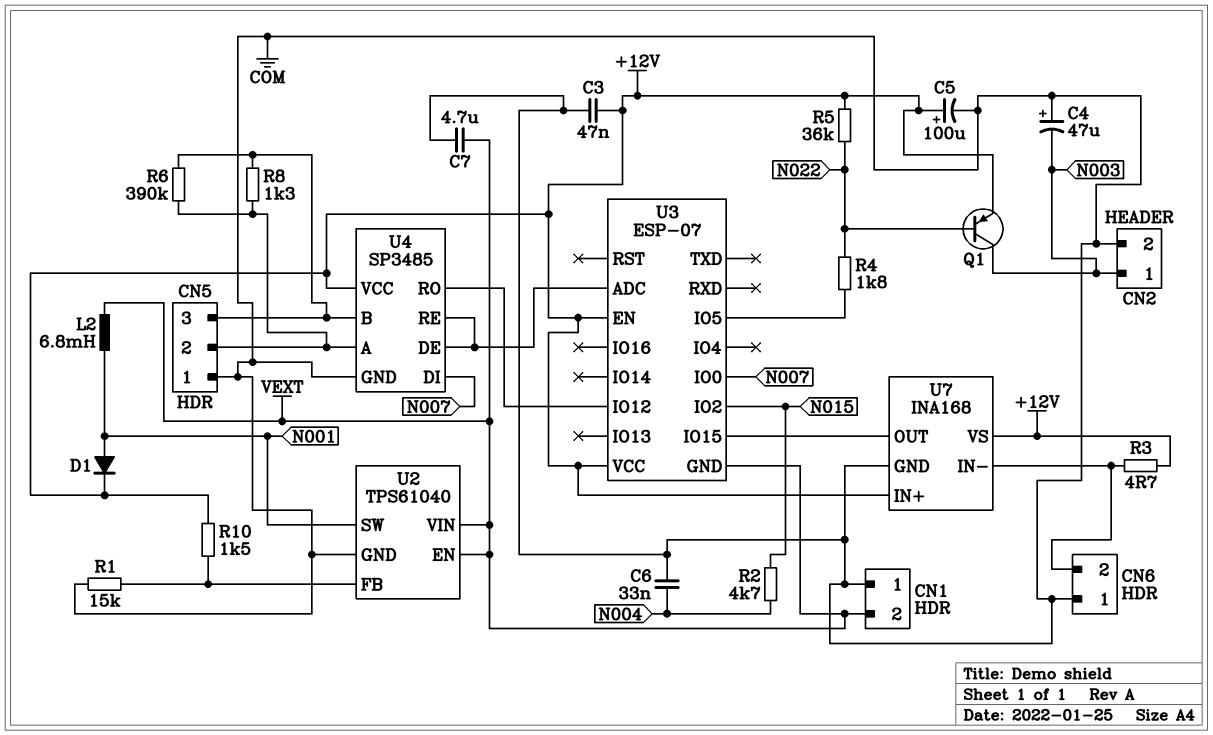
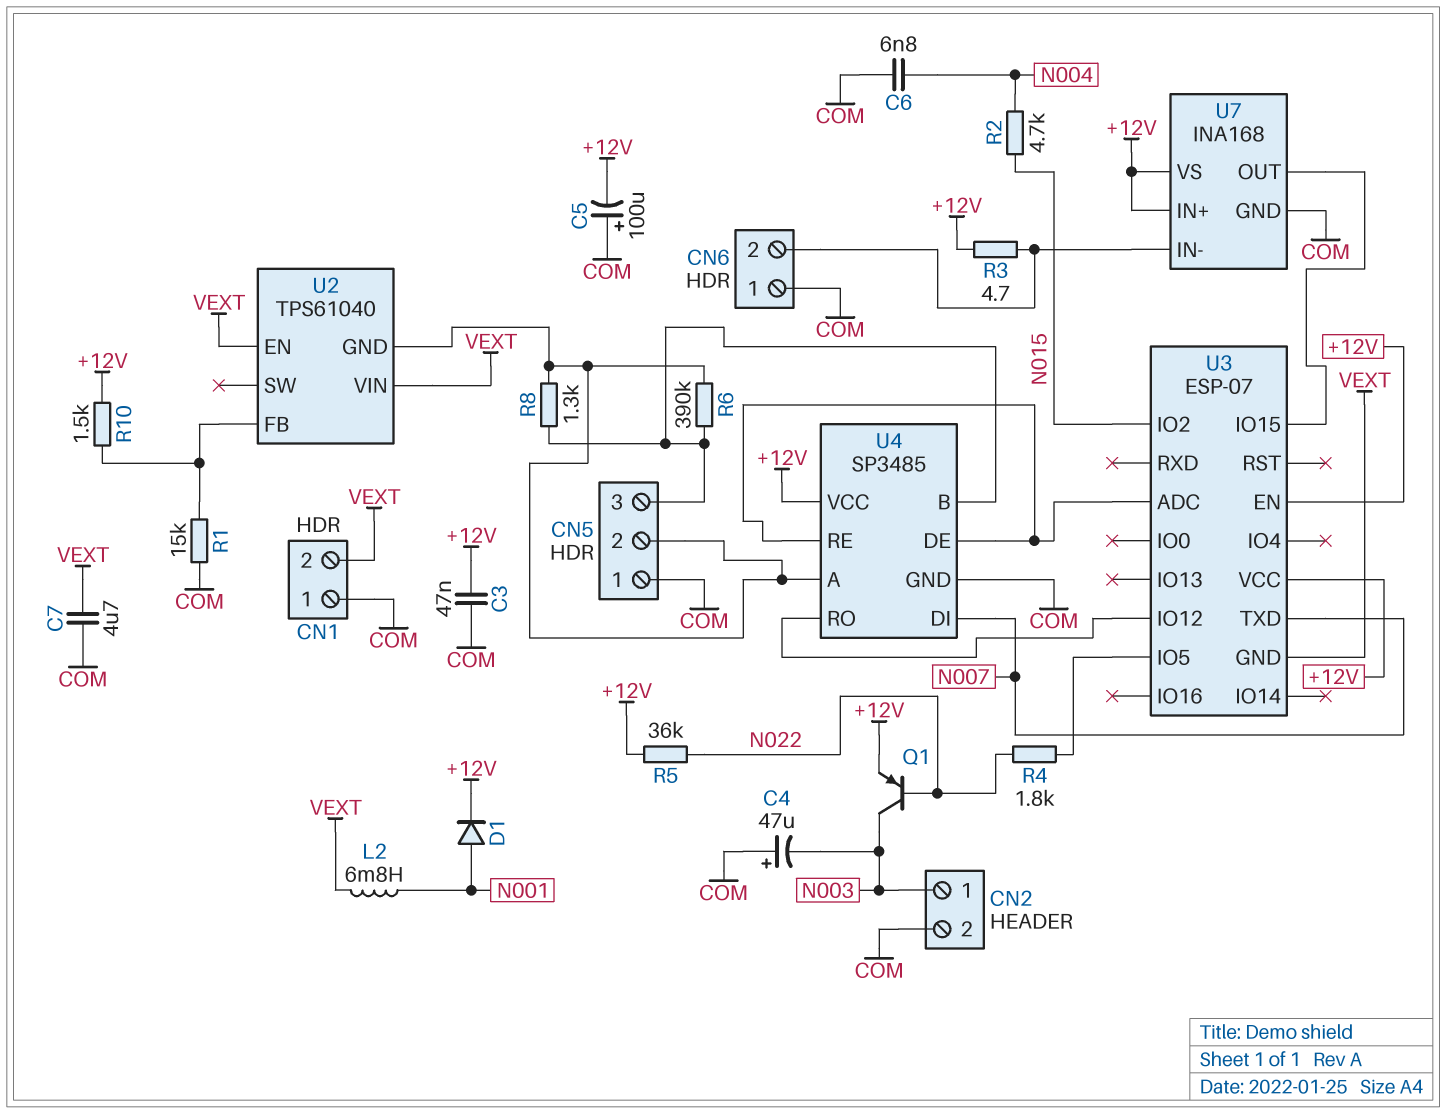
C5: 100uF (plus +12V, minus COM) -> 100uF (plus COM, minus +12V)
C6: 33nF (COM, N004) -> 6.8nF (COM, N004)
U2 pin GND: COM -> CN5/2
U2 pin SW: N001 -> none
U3 pin IO0: N007 -> none
U3 pin TXD: none -> N007

